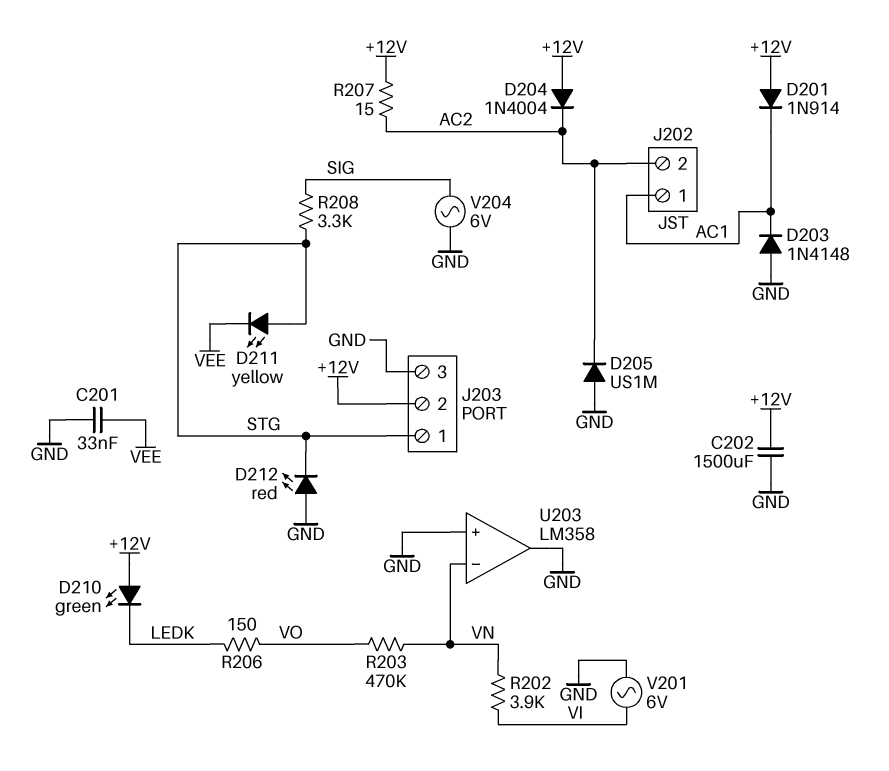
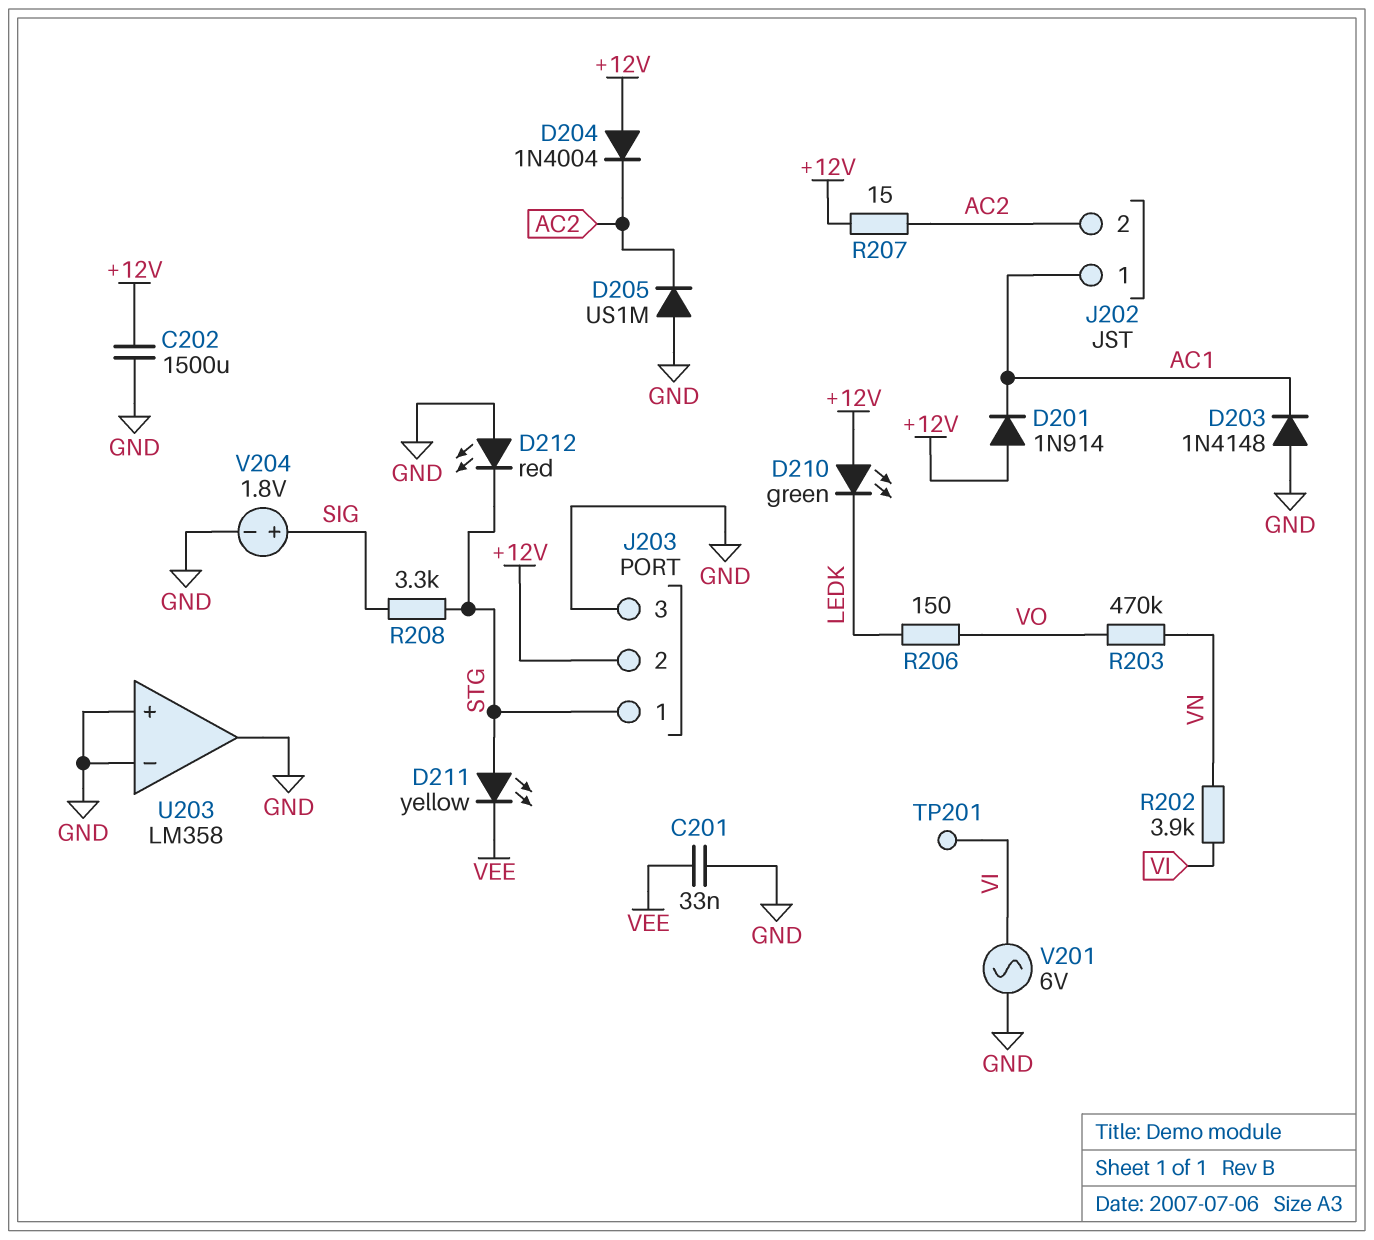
TP201: none -> test point (VI)
U203 pin in-: VN -> GND
V204: AC 6V (GND, SIG) -> 1.8V (plus SIG, minus GND)

